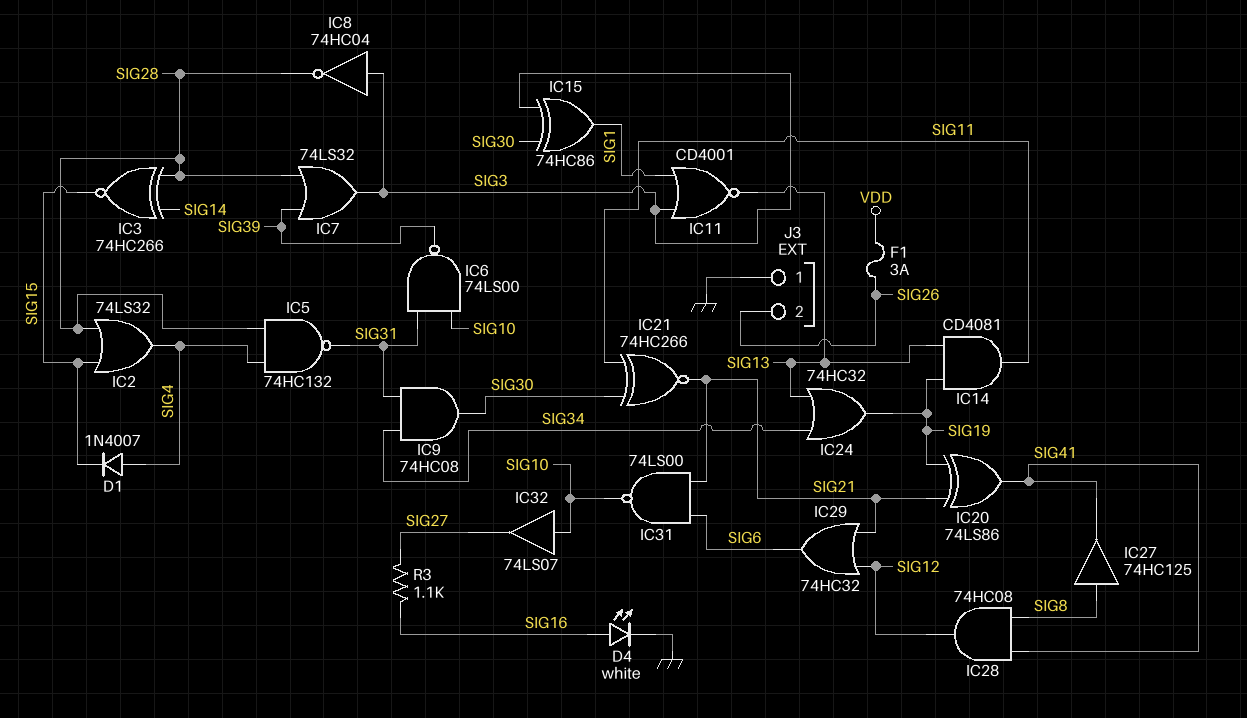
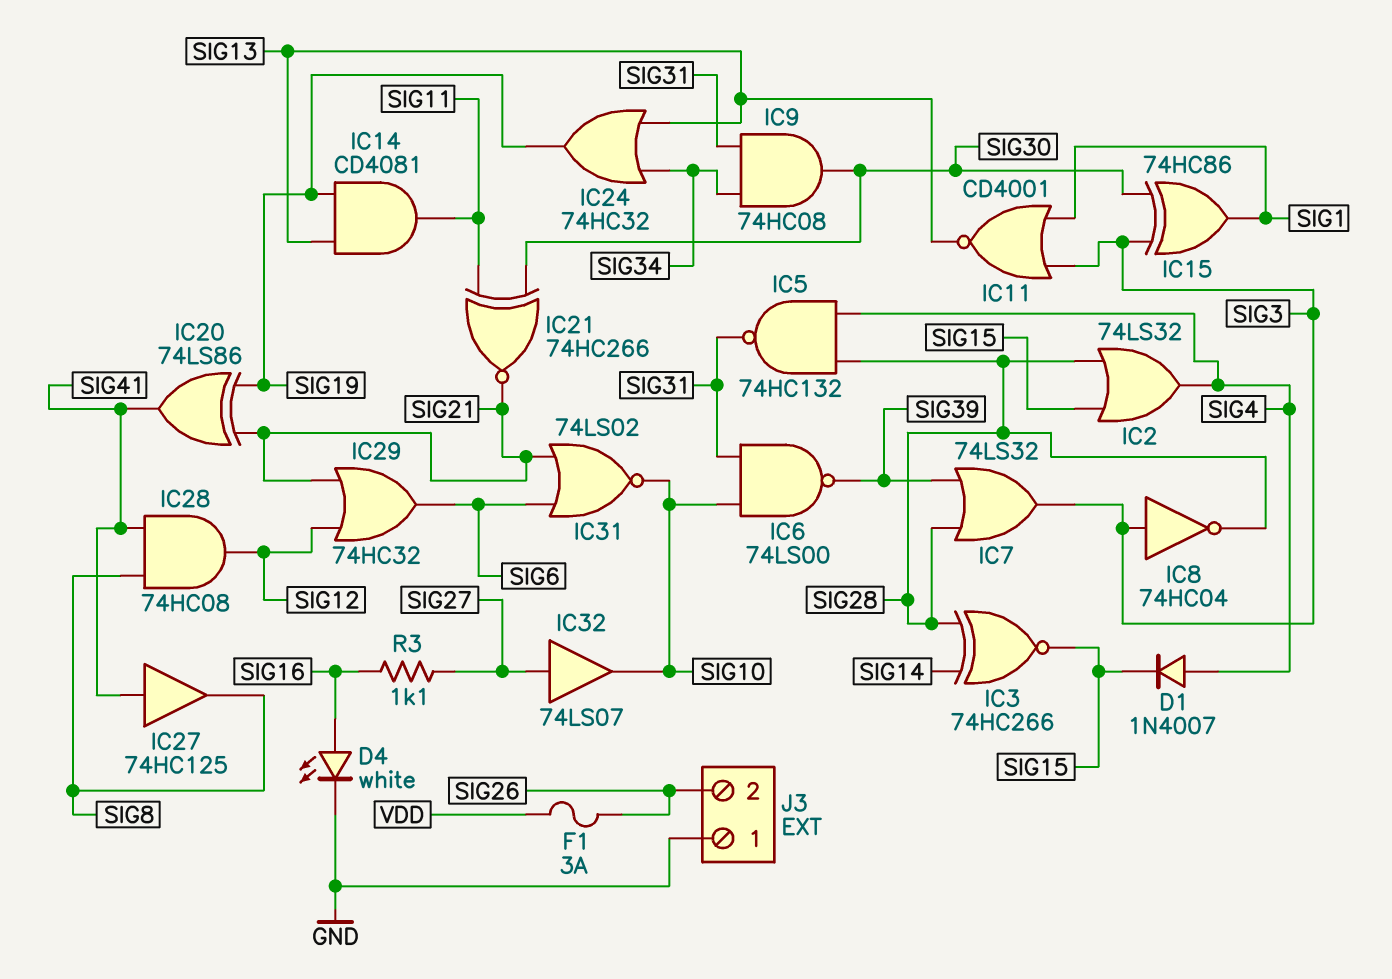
IC27: buffer 74HC125 (in SIG8, out SIG41) -> buffer 74HC125 (in SIG41, out SIG8)
IC31: NAND 74LS00 (in SIG6, in SIG21, out SIG10) -> NOR 74LS02 (in SIG6, in SIG21, out SIG10)
IC32: buffer 74LS07 (in SIG10, out SIG27) -> buffer 74LS07 (in SIG27, out SIG10)

